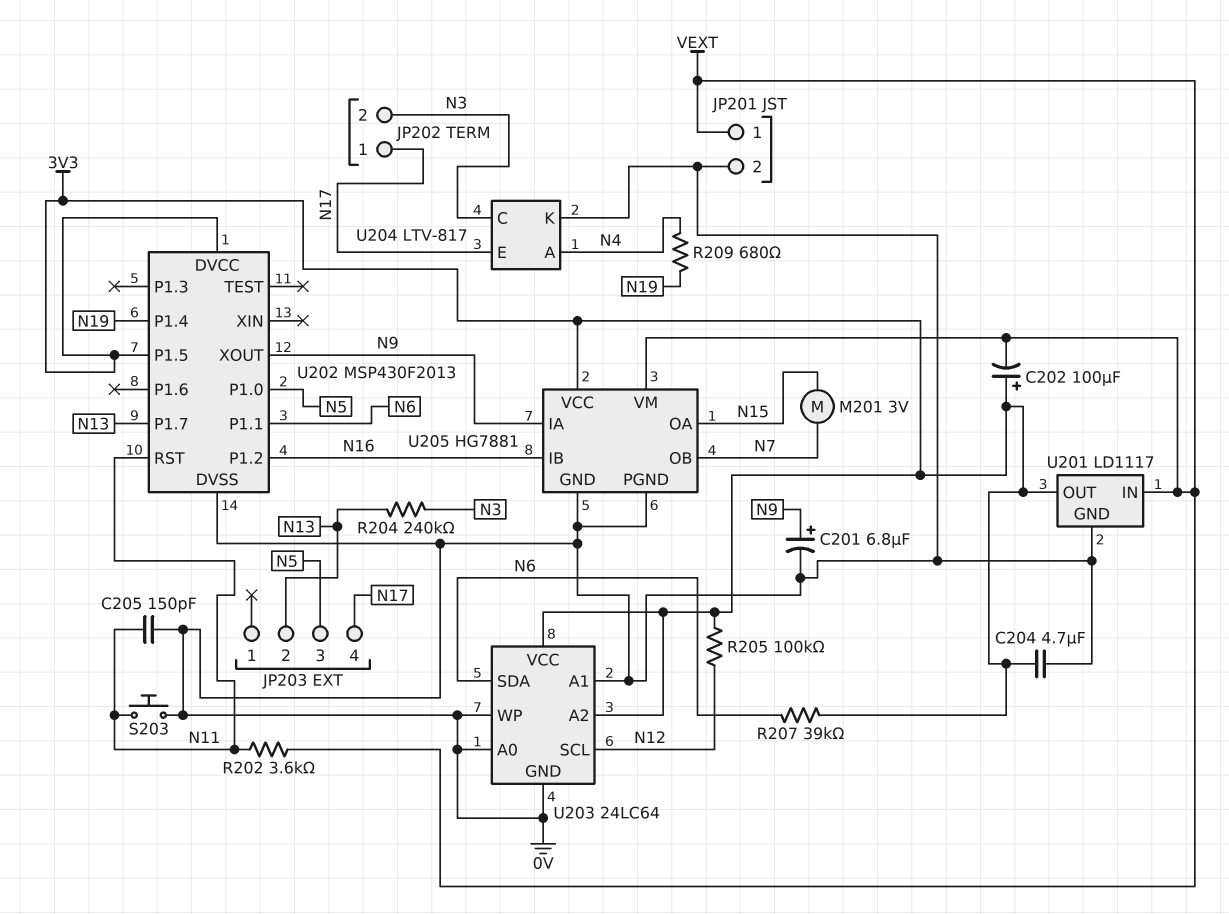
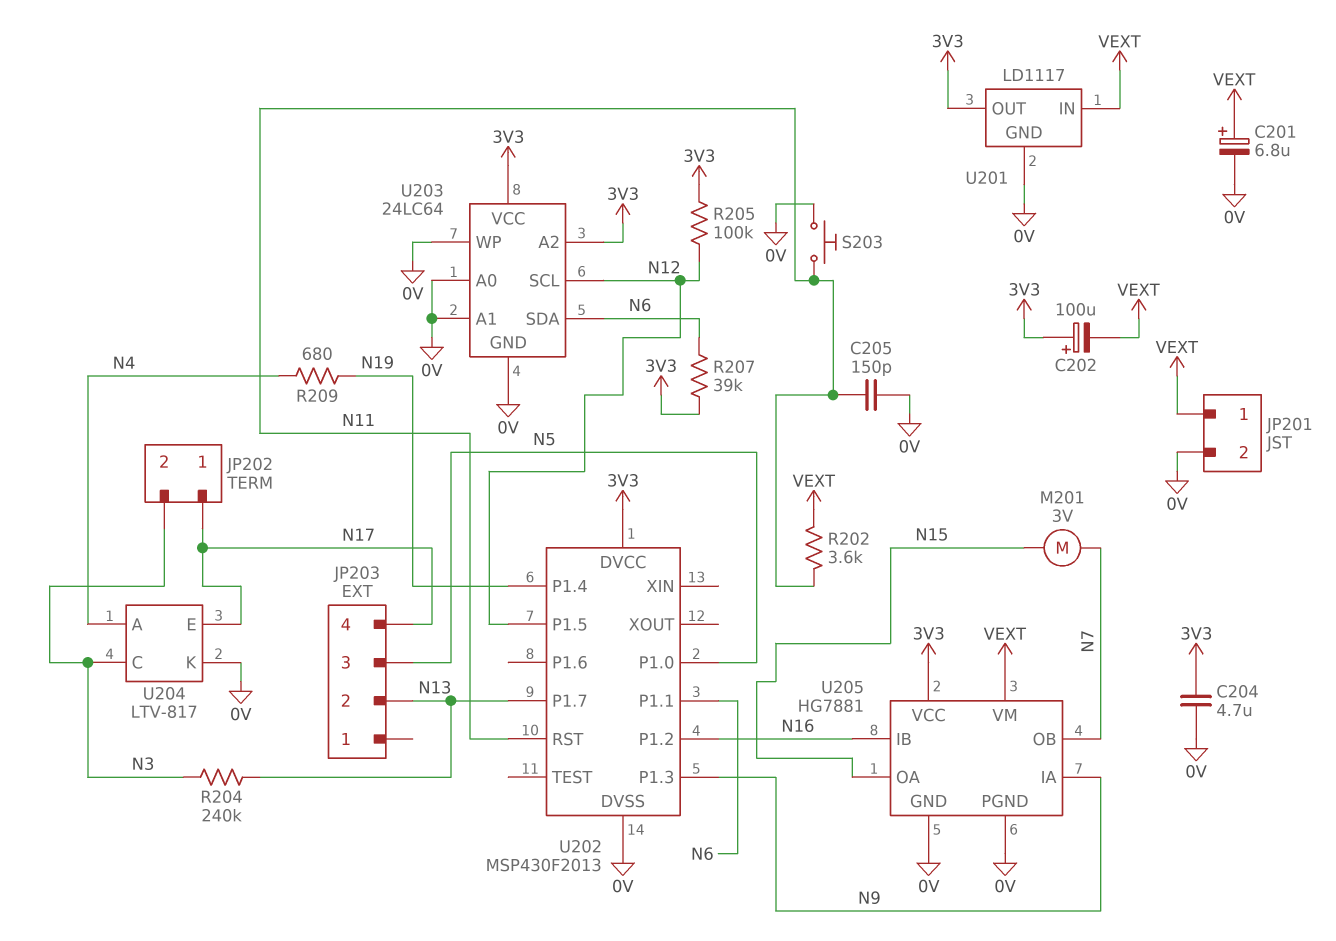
C201: 6.8uF (plus N9, minus 0V) -> 6.8uF (plus VEXT, minus 0V)
U202 pin P1.3: none -> N9
U202 pin P1.5: 3V3 -> N12
U202 pin XOUT: N9 -> none

